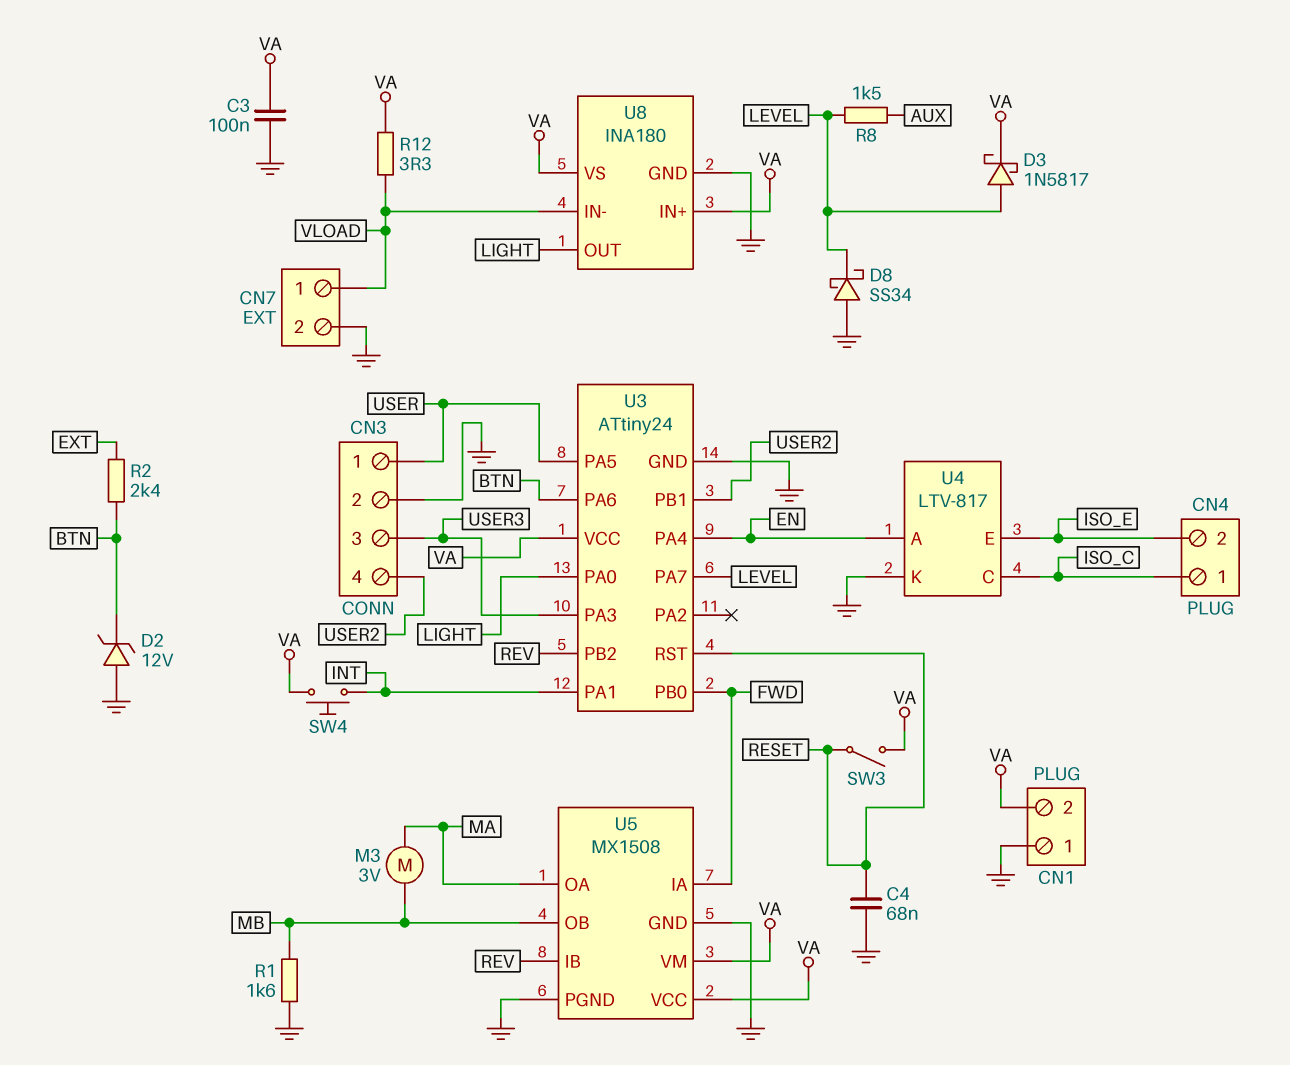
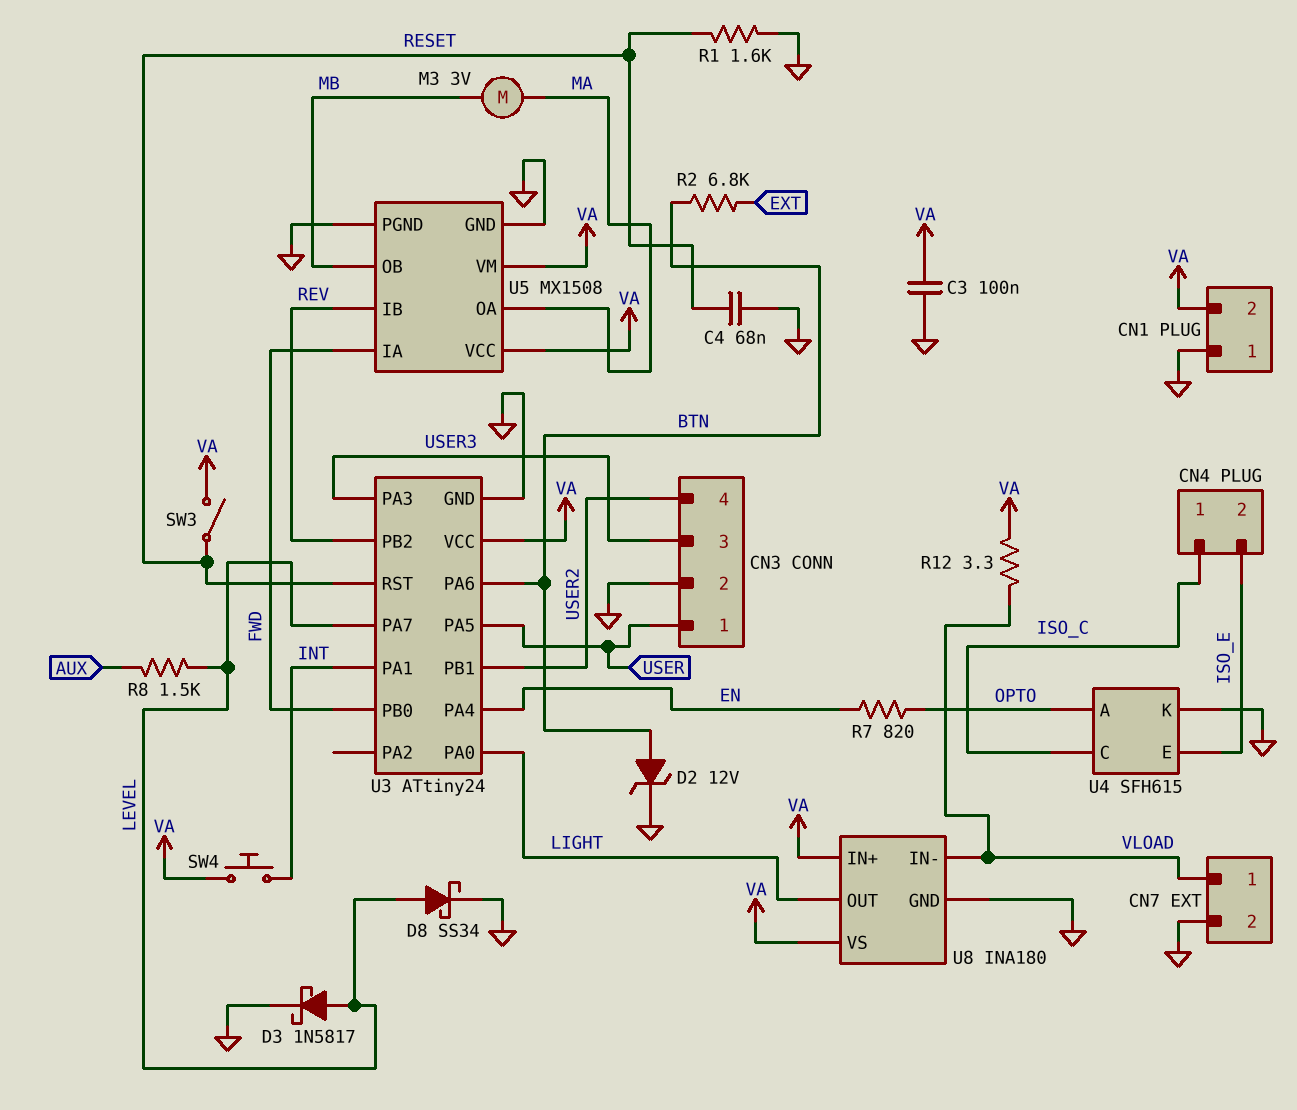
D2: zener 12V (A GND, K BTN) -> zener 12V (A BTN, K GND)
D3: schottky 1N5817 (A LEVEL, K VA) -> schottky 1N5817 (A LEVEL, K GND)
D8: schottky SS34 (A GND, K LEVEL) -> schottky SS34 (A LEVEL, K GND)
R1: 1.6k (GND, MB) -> 1.6k (GND, RESET)
R2: 2.4k (BTN, EXT) -> 6.8k (BTN, EXT)
R7: none -> 820 (EN, OPTO)
U4: LTV-817 -> SFH615
U4 pin A: EN -> OPTO

